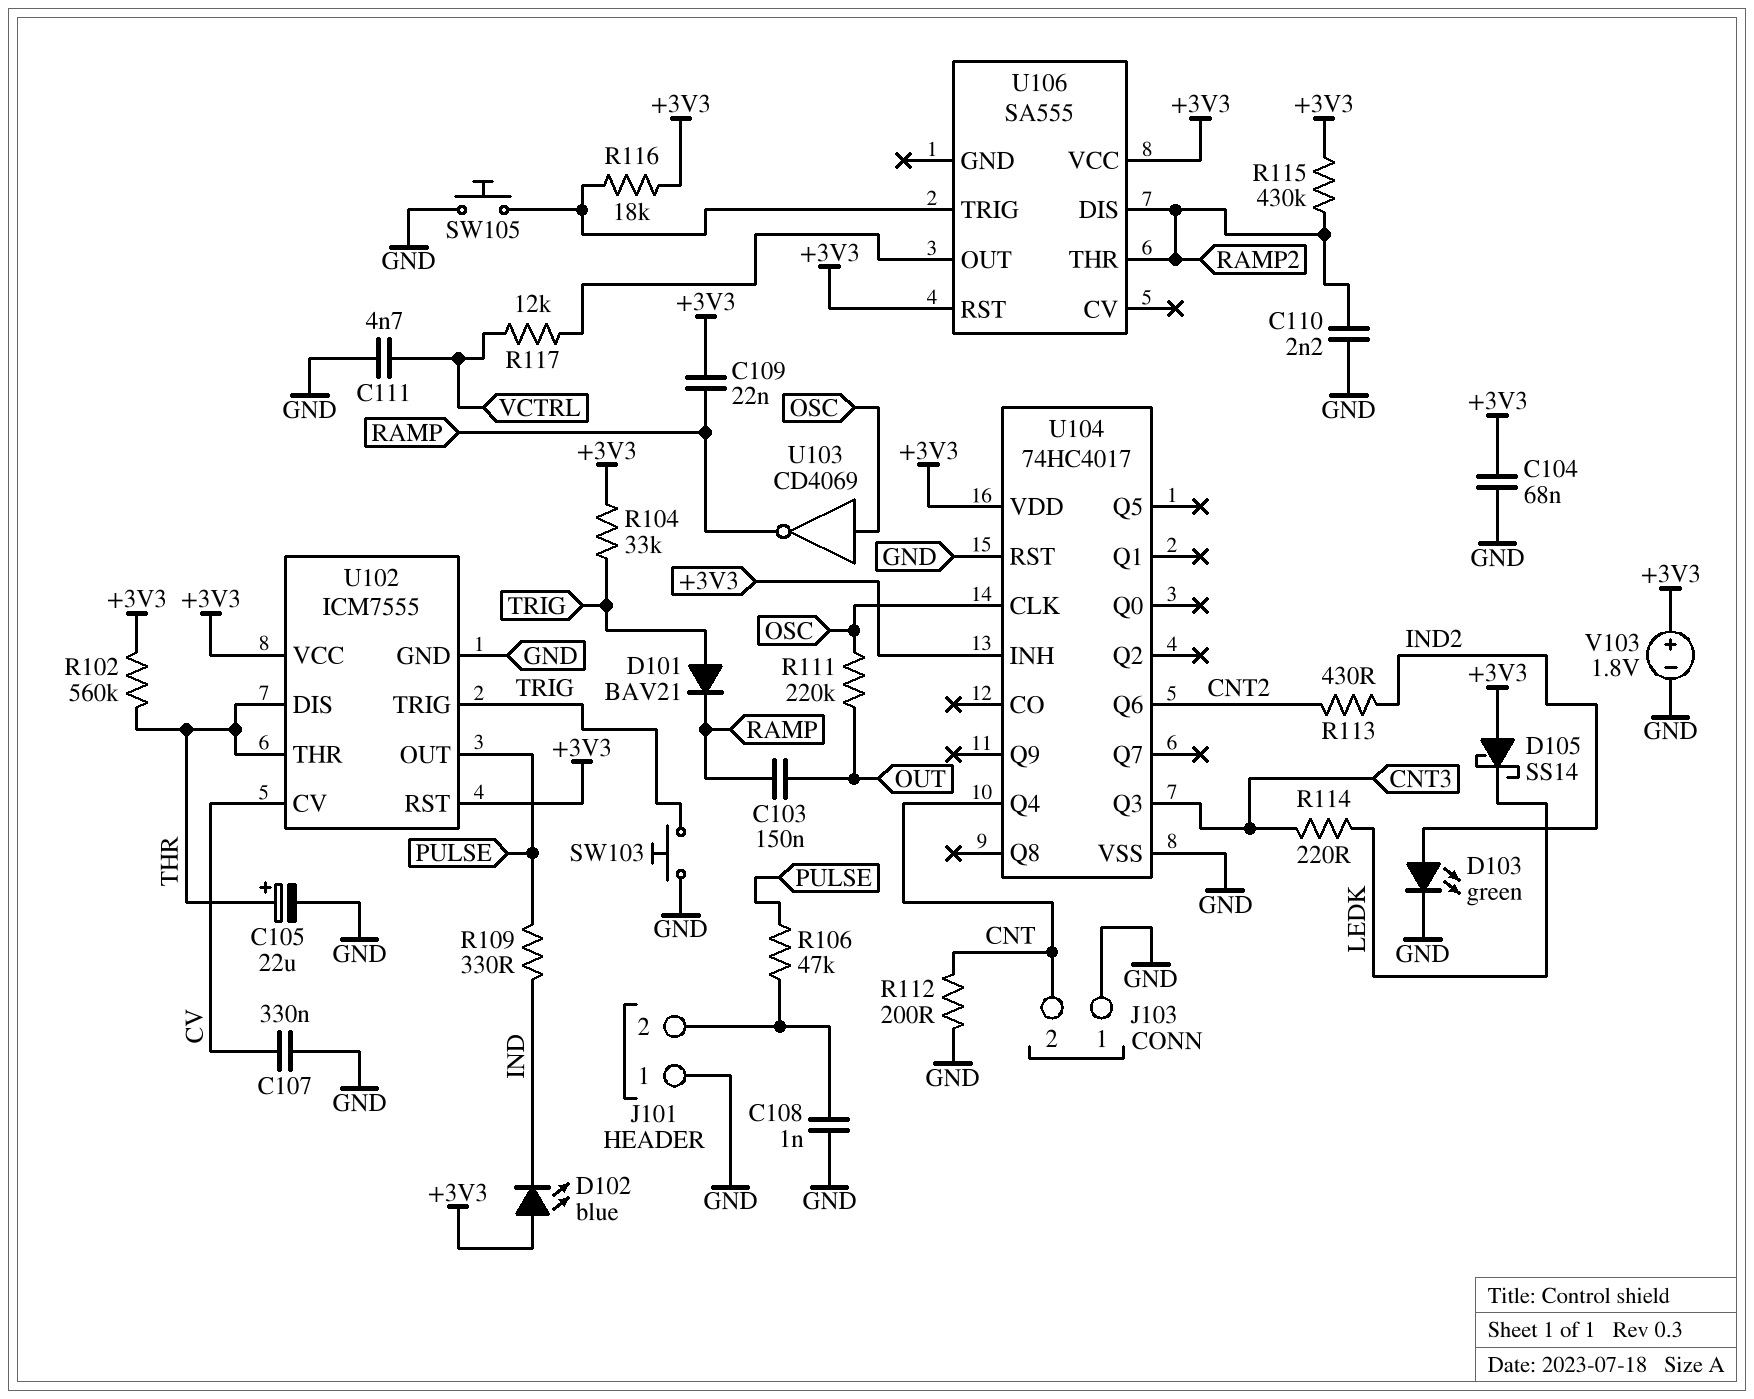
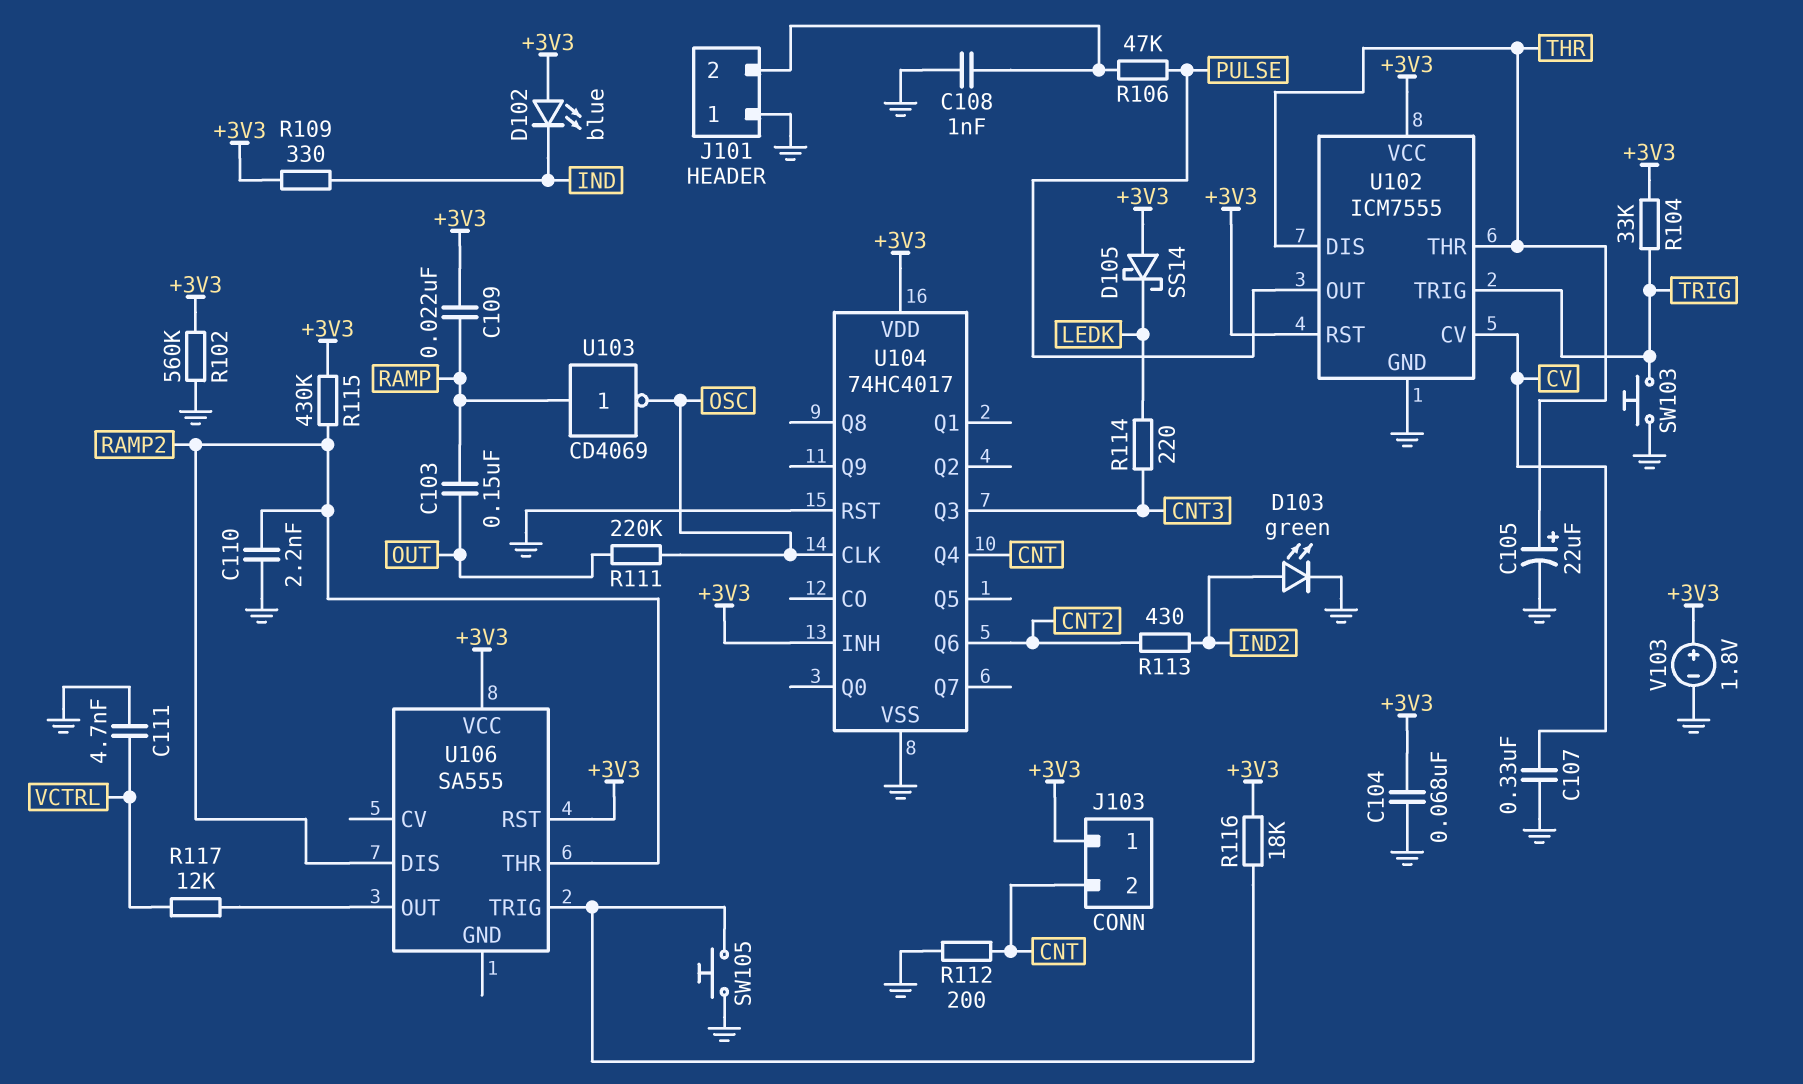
D101: diode BAV21 (A TRIG, K RAMP) -> none
J103 pin 1: GND -> +3V3
R102: 560k (+3V3, THR) -> 560k (+3V3, GND)
R109: 330 (IND, PULSE) -> 330 (+3V3, IND)
U103: NOT CD4069 (in OSC, out RAMP) -> NOT CD4069 (in RAMP, out OSC)

